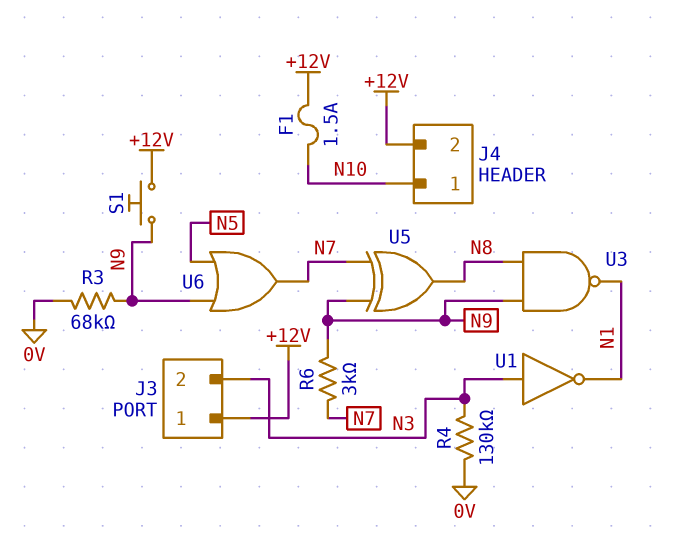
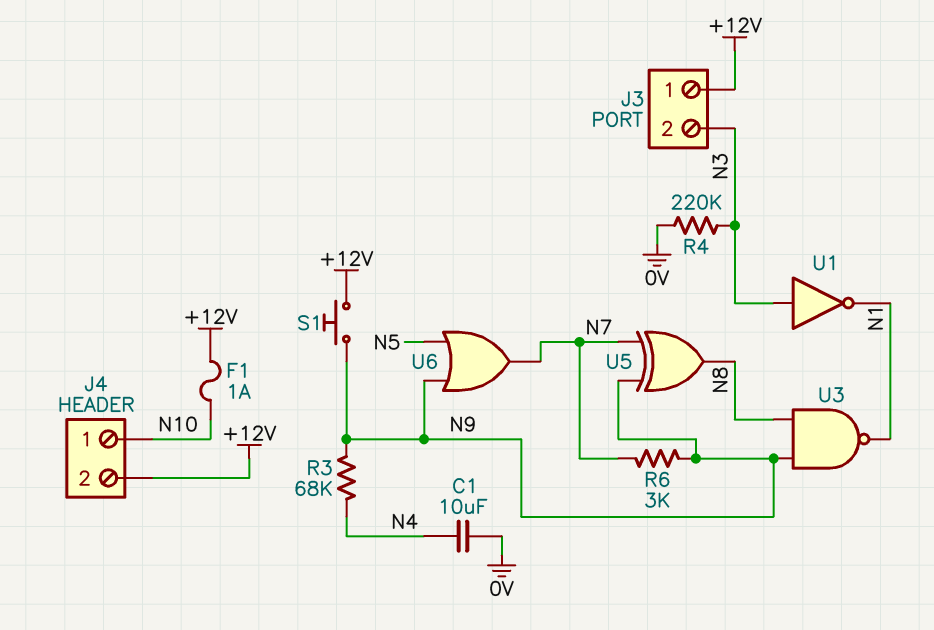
C1: none -> 10uF (0V, N4)
F1: 1.5A (+12V, N10) -> 1A (+12V, N10)
R3: 68k (0V, N9) -> 68k (N4, N9)
R4: 130k (0V, N3) -> 220k (0V, N3)

